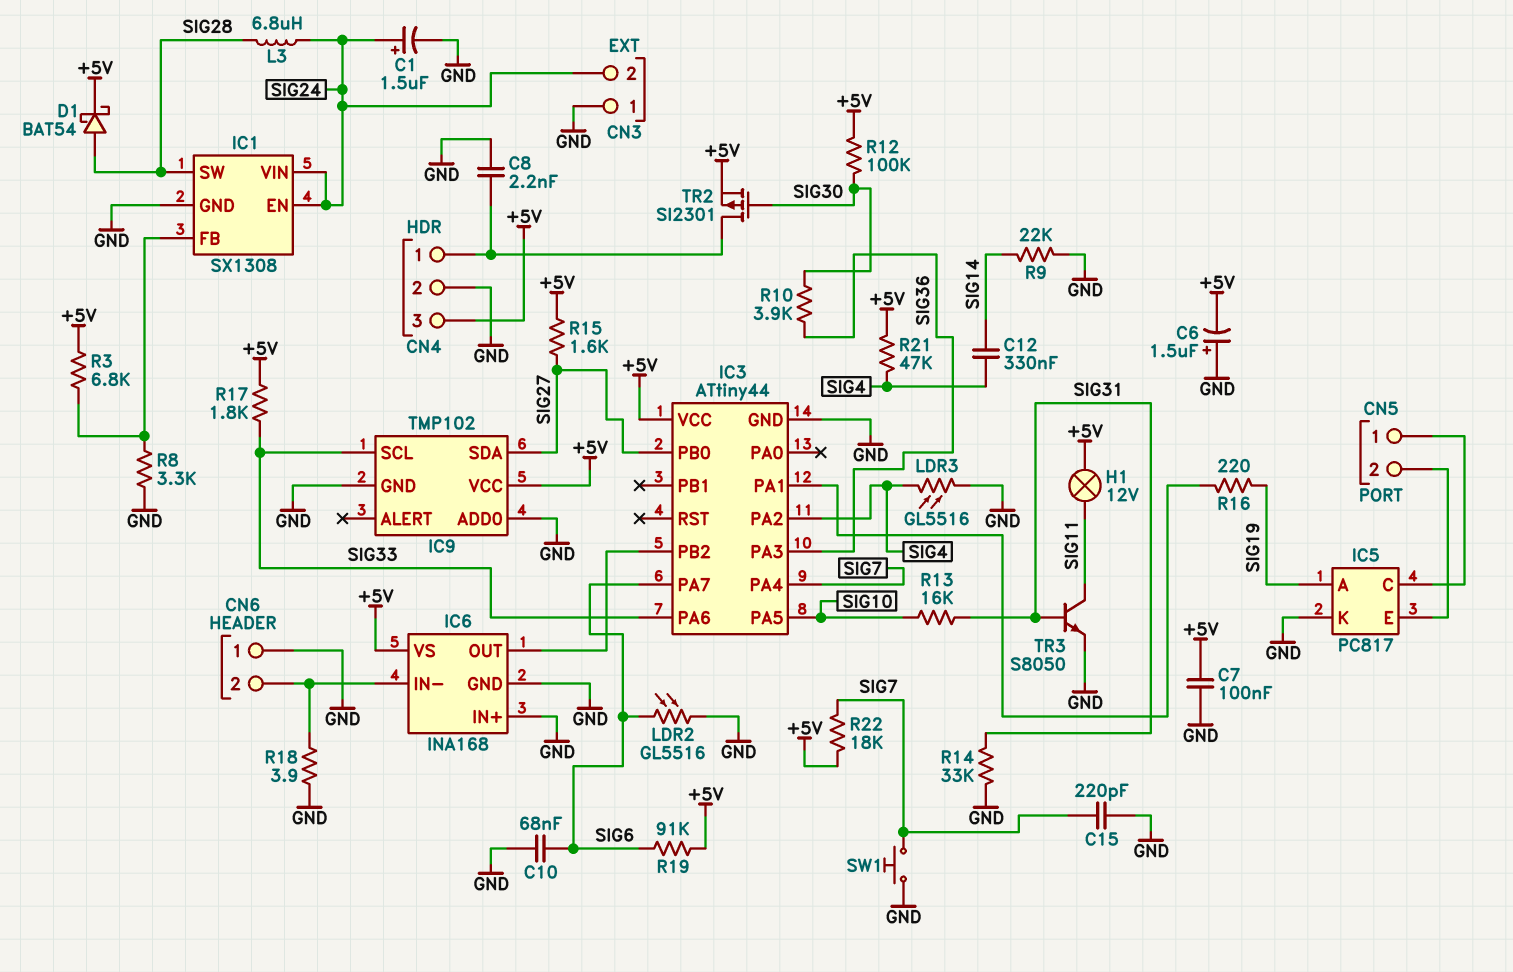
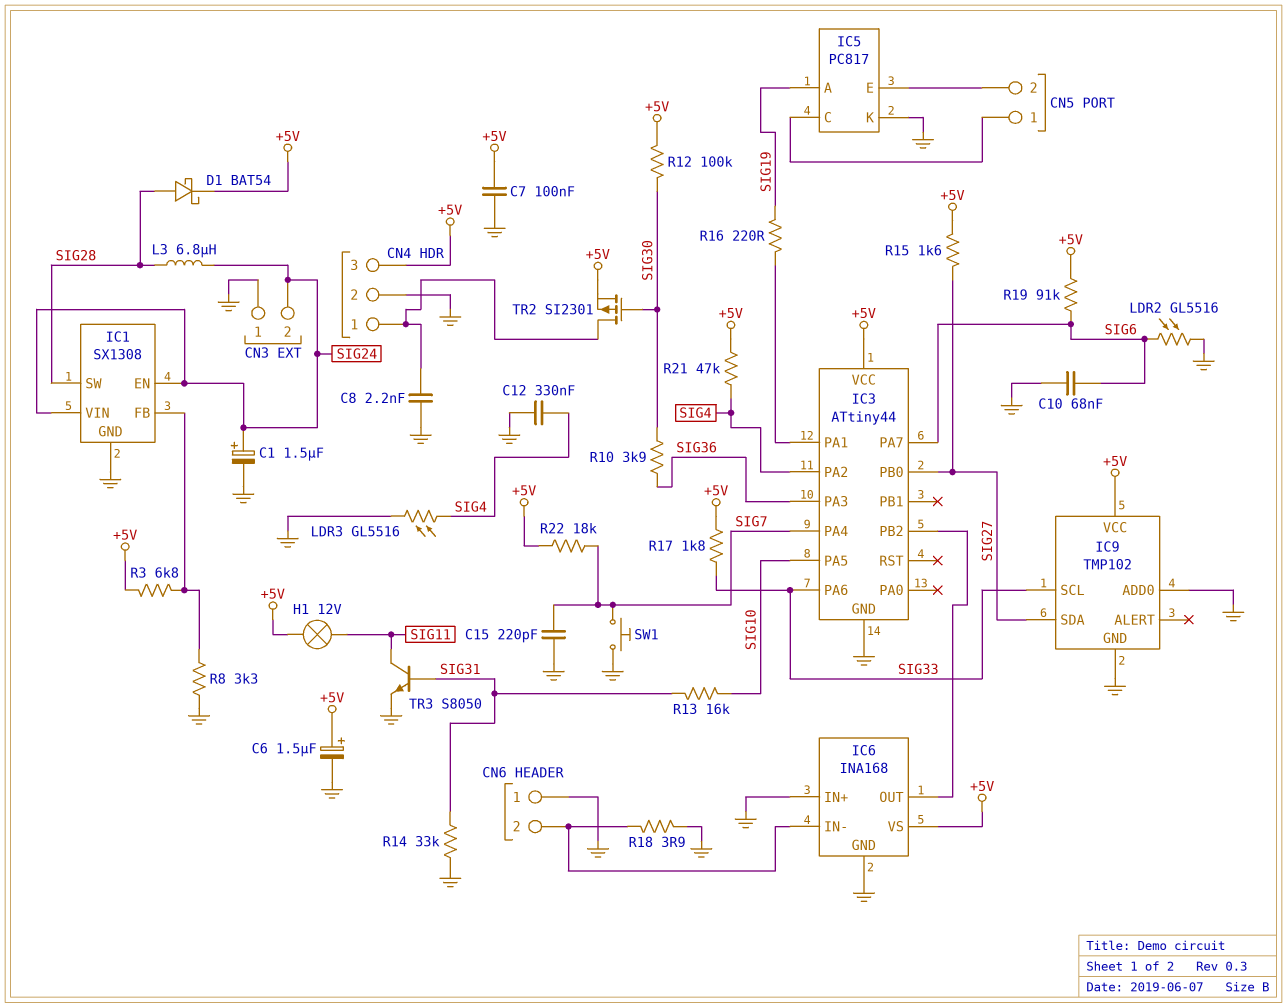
C6: 1.5uF (plus GND, minus +5V) -> 1.5uF (plus +5V, minus GND)
C12: 330nF (SIG4, SIG14) -> 330nF (GND, SIG4)
R9: 22k (GND, SIG14) -> none

